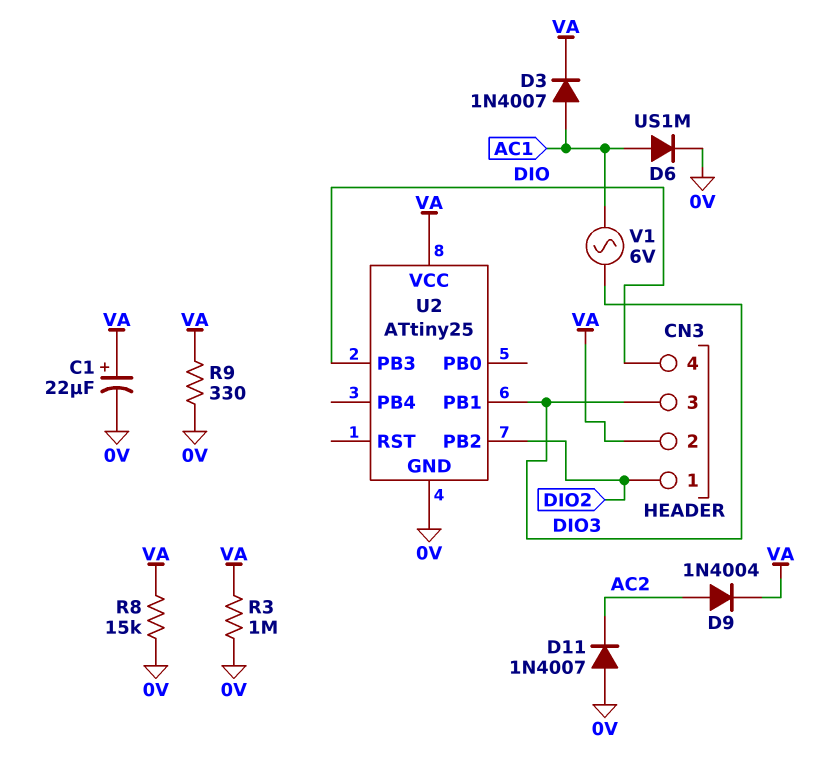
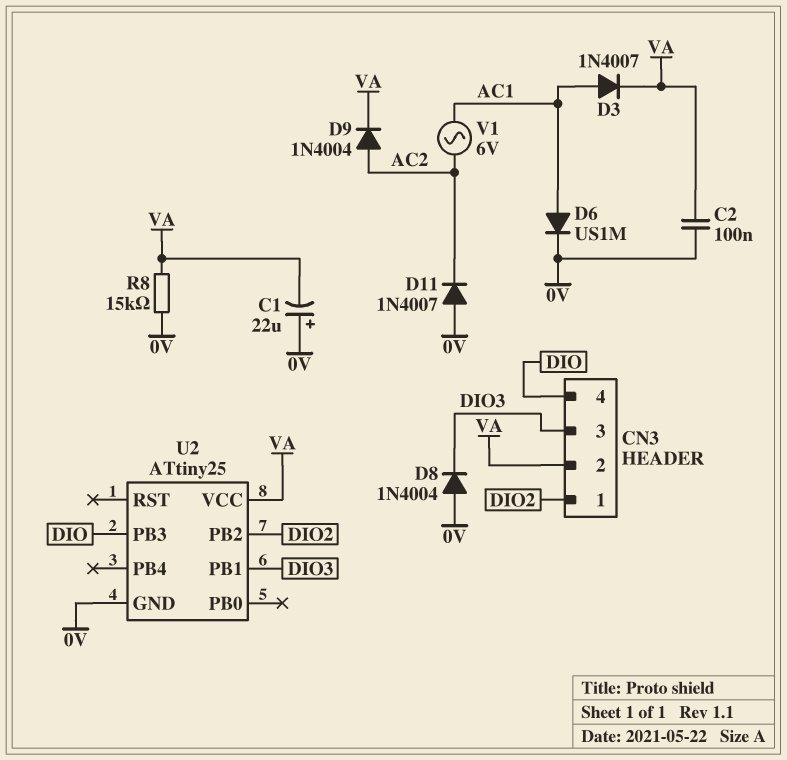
C1: 22uF (plus VA, minus 0V) -> 22uF (plus 0V, minus VA)
C2: none -> 100nF (0V, VA)
D8: none -> diode 1N4004 (A 0V, K DIO3)
R3: 1M (0V, VA) -> none
R9: 330 (0V, VA) -> none
V1: AC 6V (AC1, DIO3) -> AC 6V (AC1, AC2)

